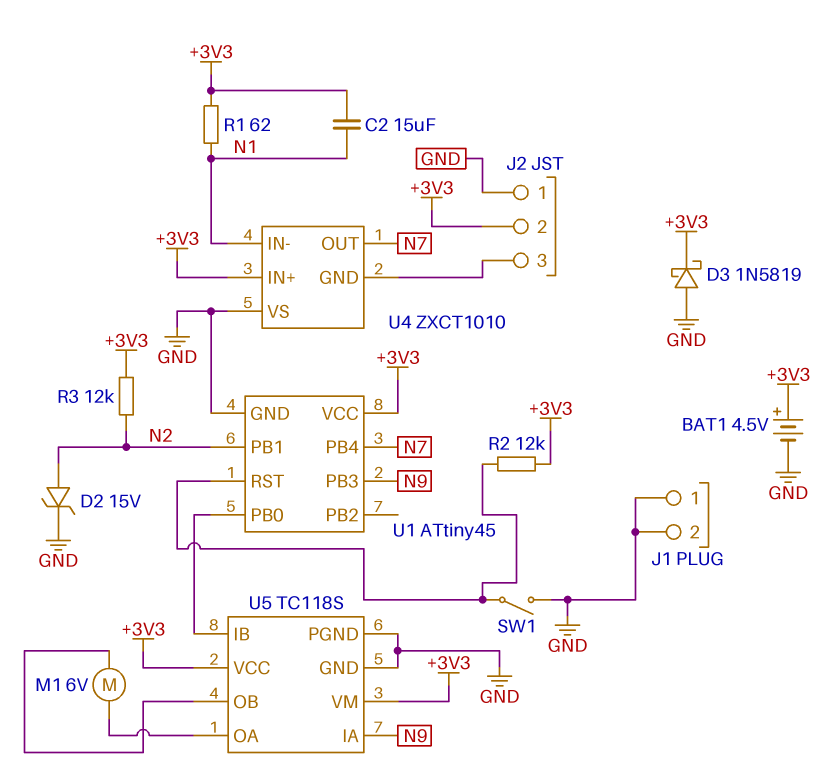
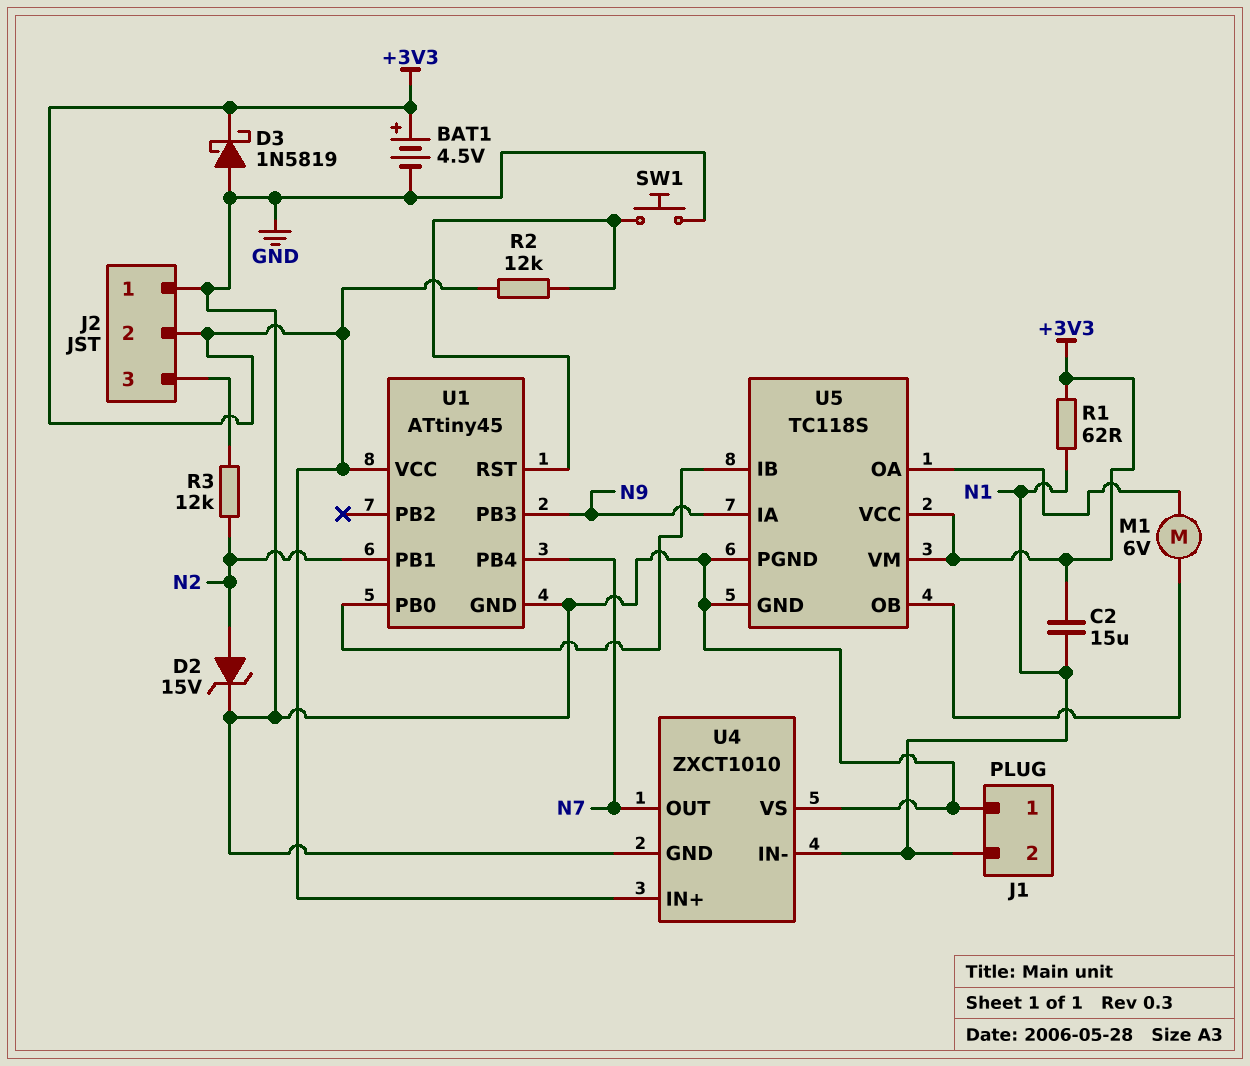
J1 pin 2: GND -> N1
R3: 12k (+3V3, N2) -> 12k (J2/3, N2)
SW1: switch (GND, U1/RST) -> button (GND, U1/RST)
U4 pin GND: J2/3 -> GND

